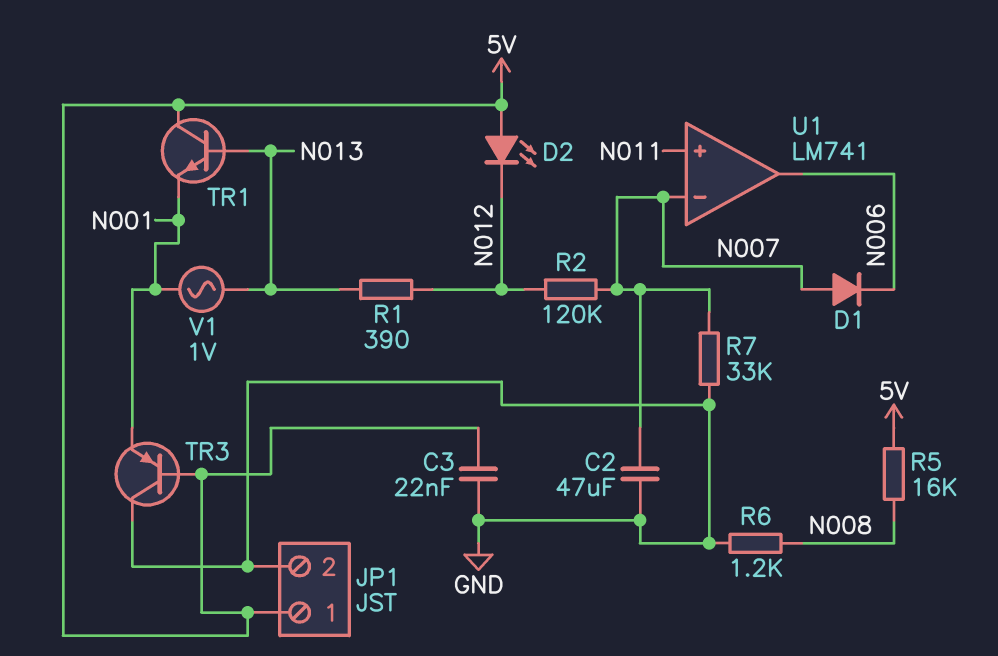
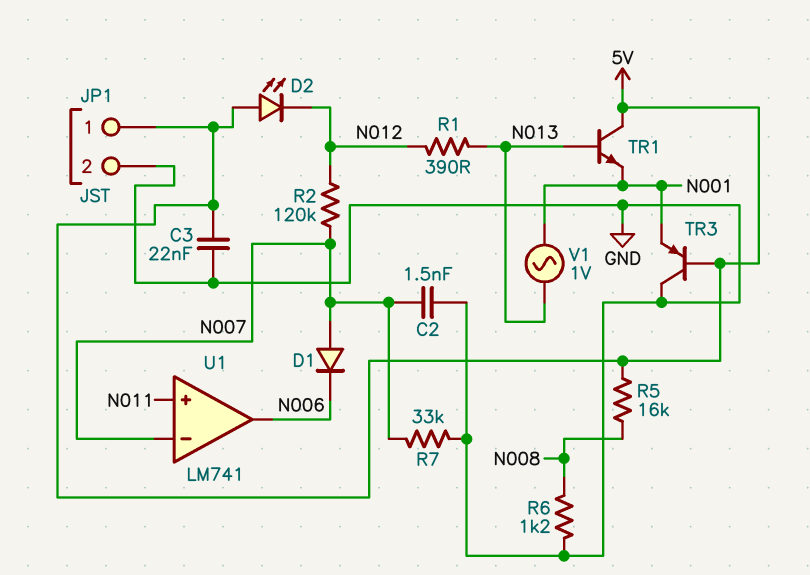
C2: 47uF (GND, N007) -> 1.5nF (GND, N007)

